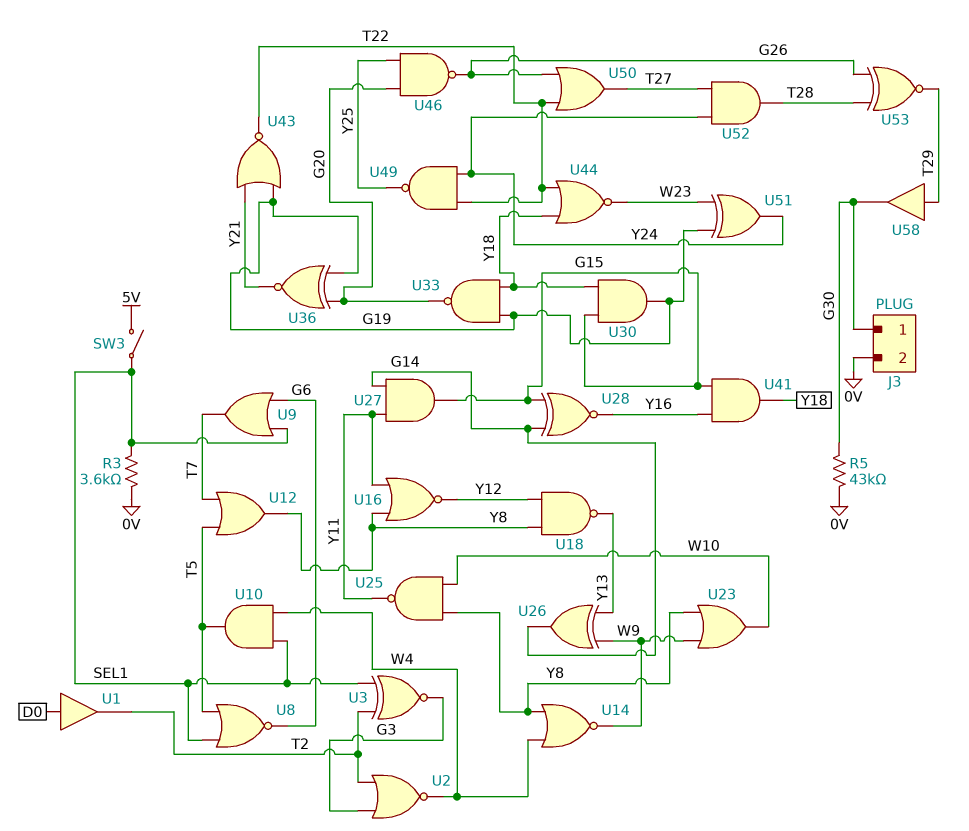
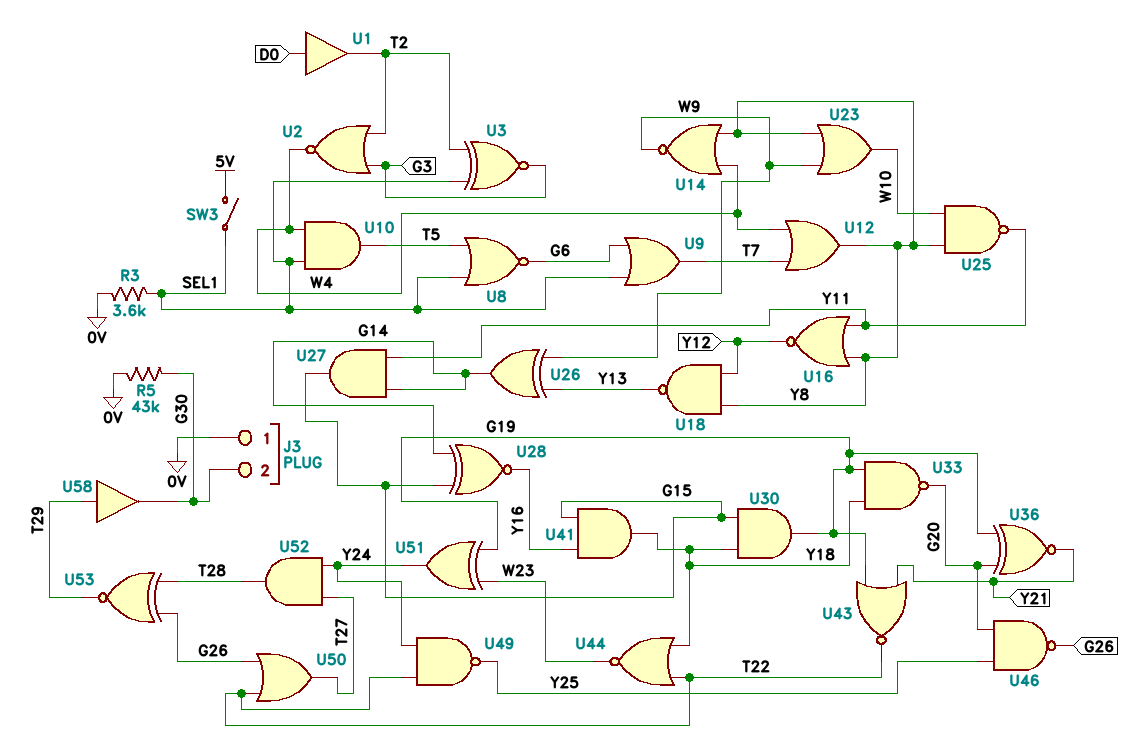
J3 pin 1: G30 -> 0V
J3 pin 2: 0V -> G30
U12: OR (in T5, in T7, out Y8) -> OR (in T7, in W4, out Y8)

